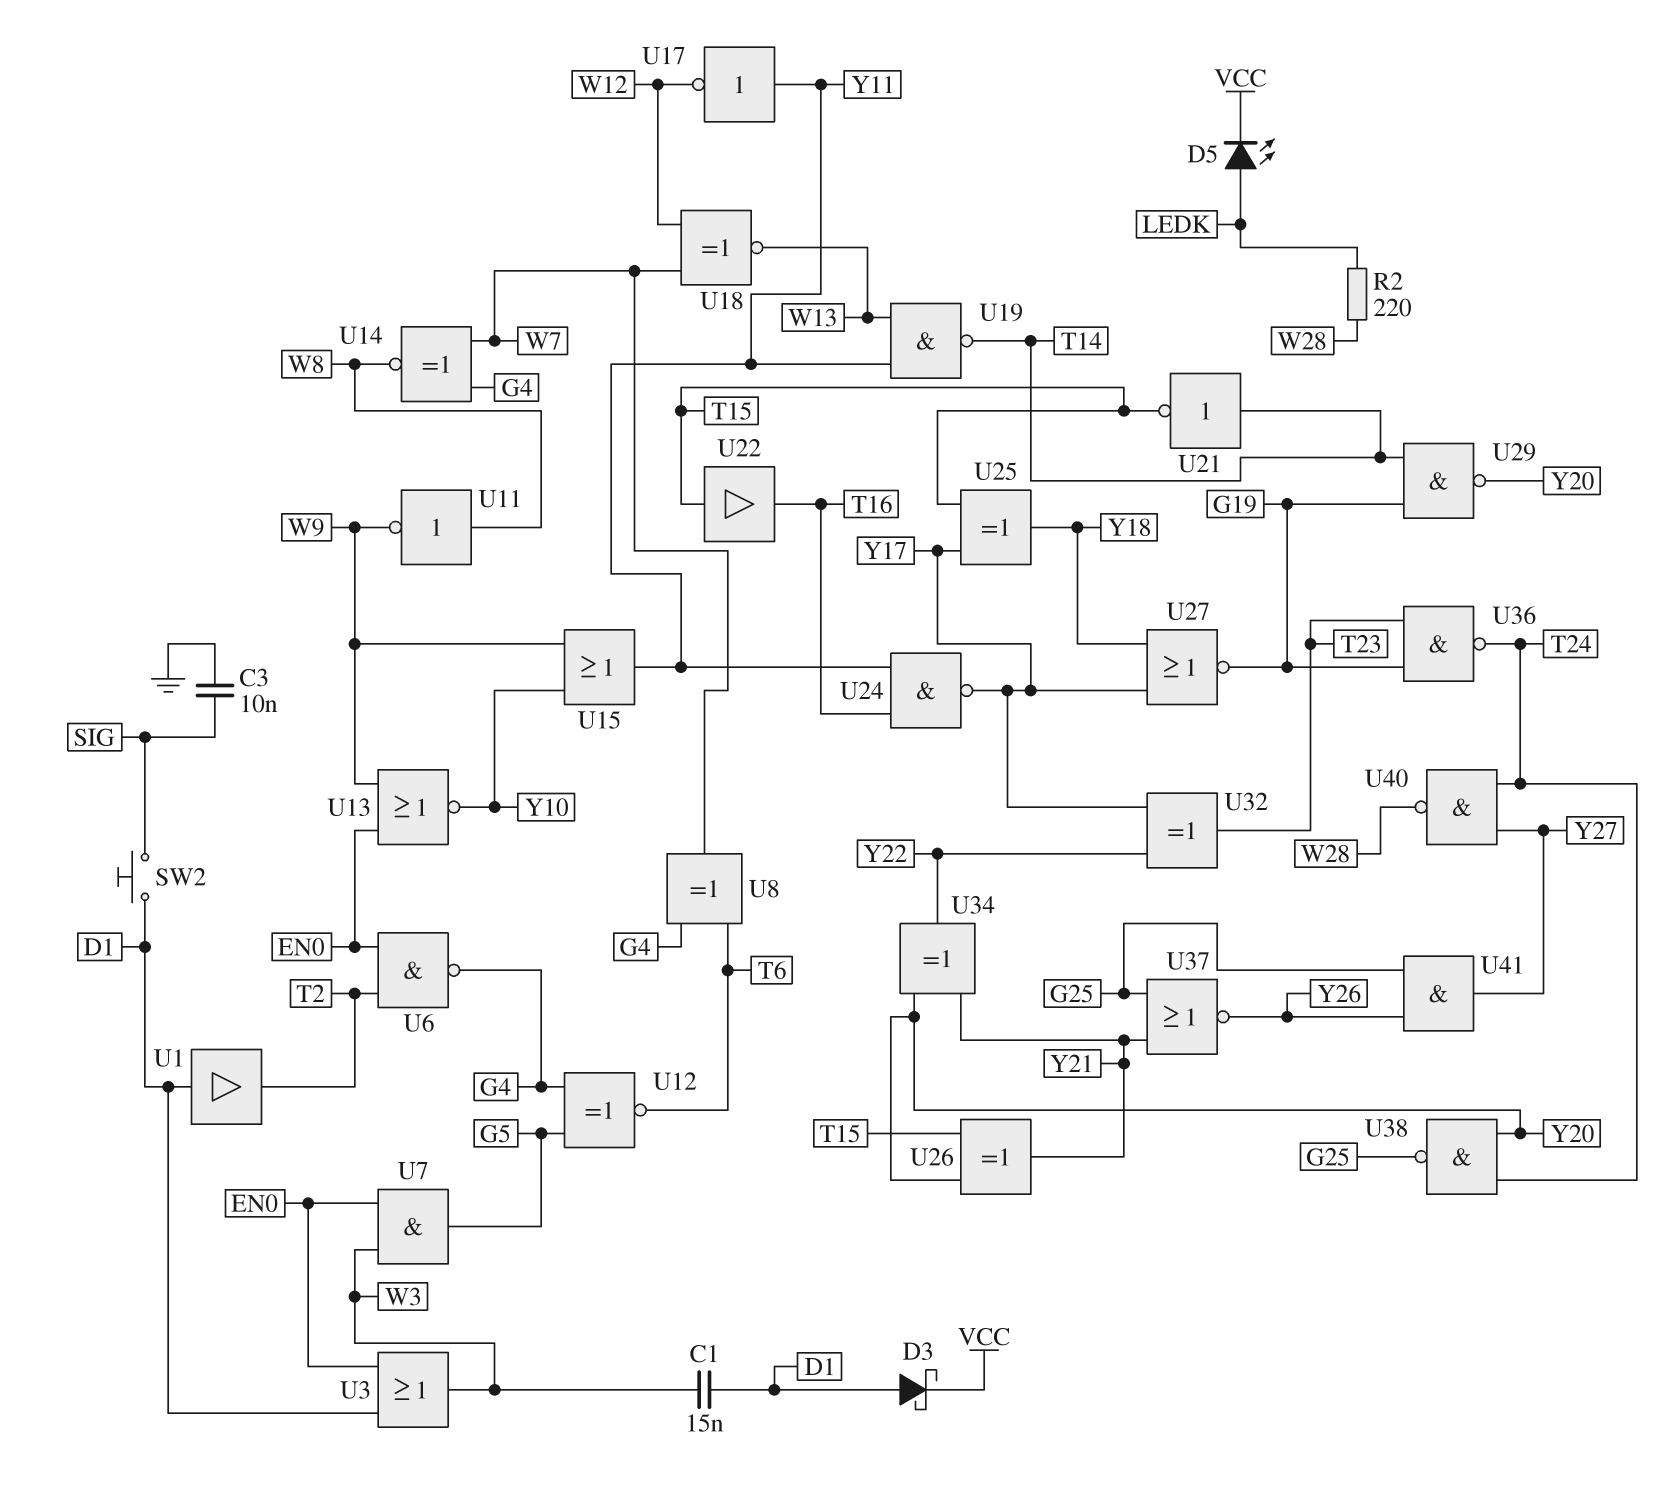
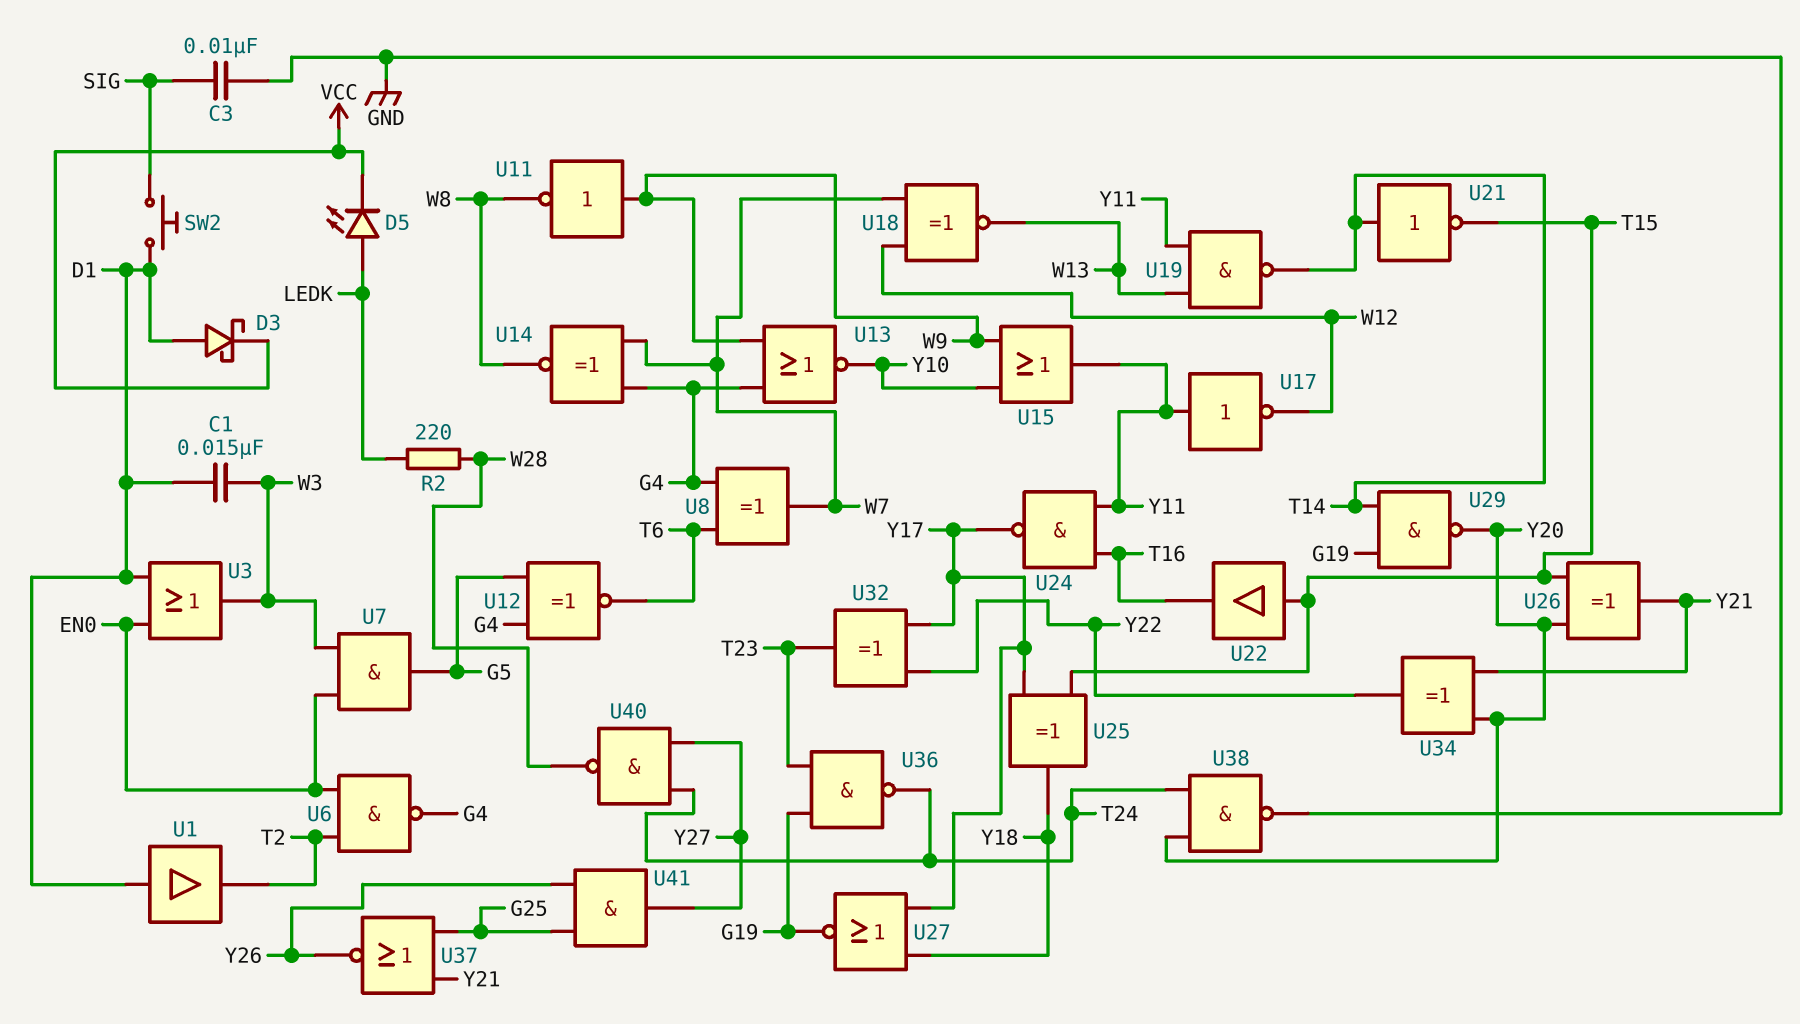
U11: NOT (in W8, out W9) -> NOT (in W9, out W8)
U13: NOR (in EN0, in W9, out Y10) -> NOR (in G4, in W9, out Y10)
U38: NAND (in T24, in Y20, out G25) -> NAND (in T24, in Y20, out GND)

